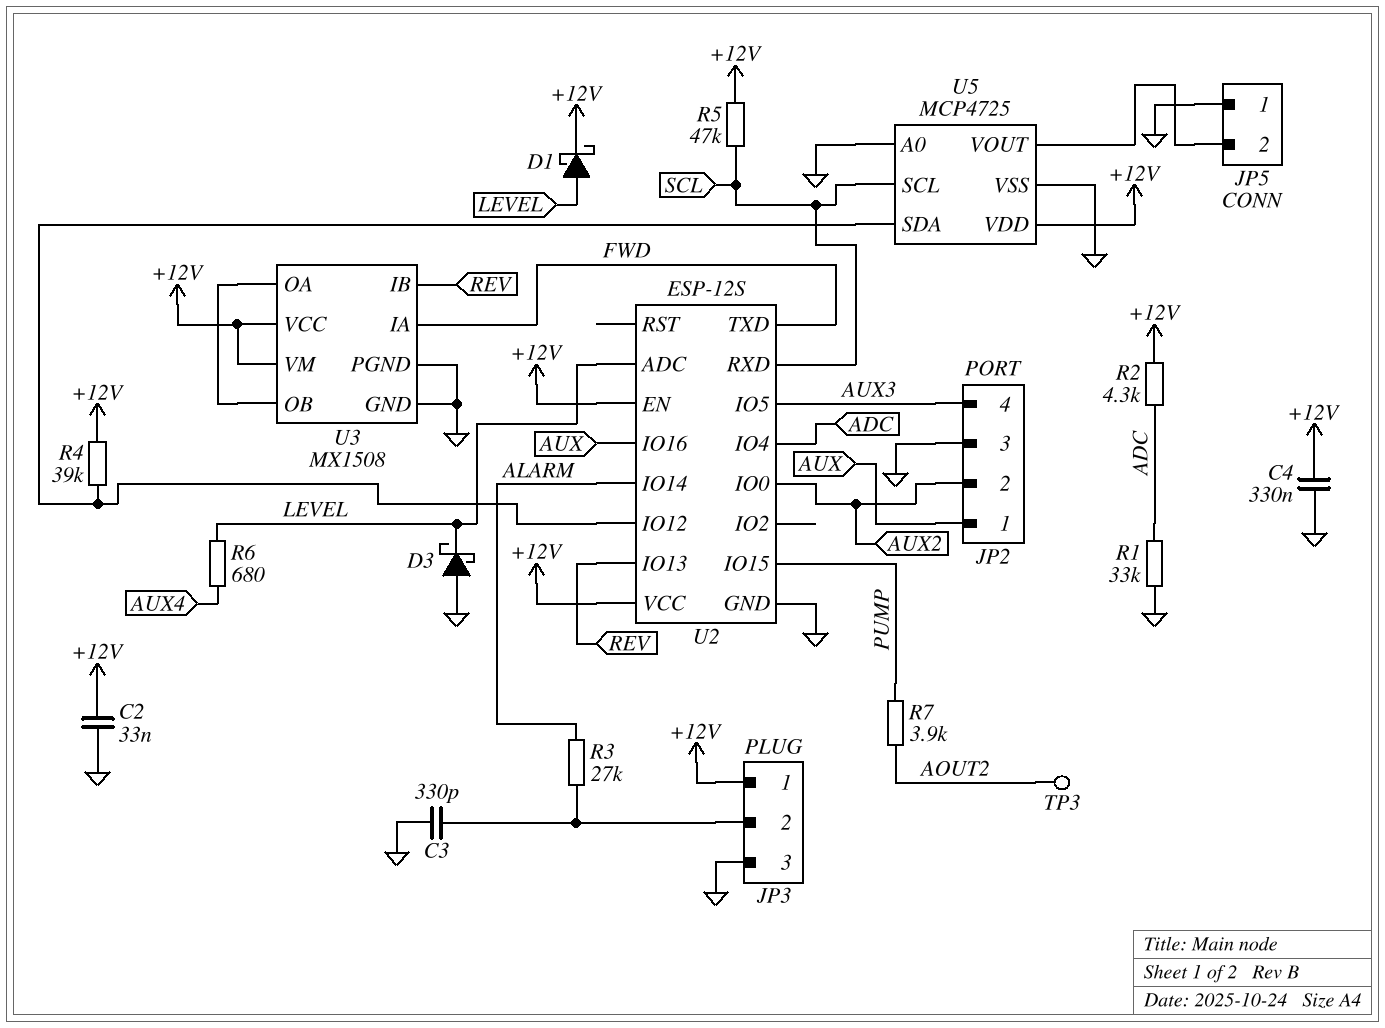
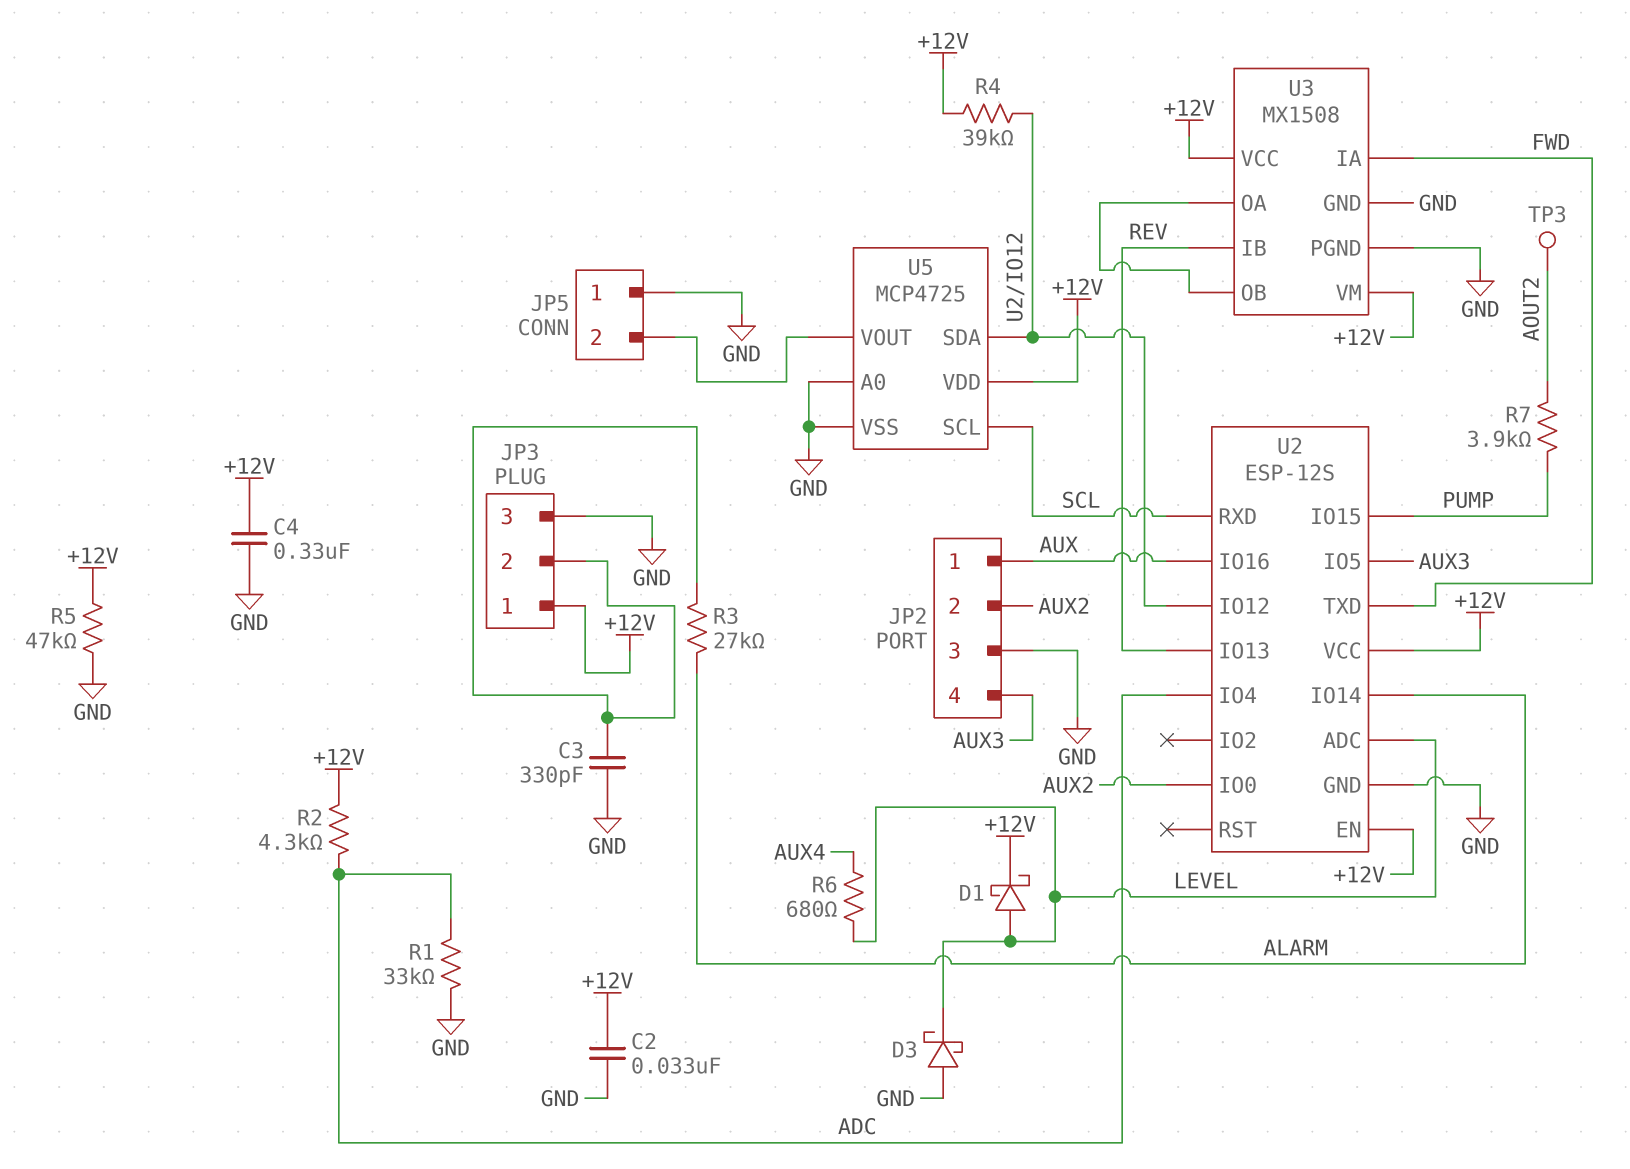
R5: 47k (+12V, SCL) -> 47k (+12V, GND)

